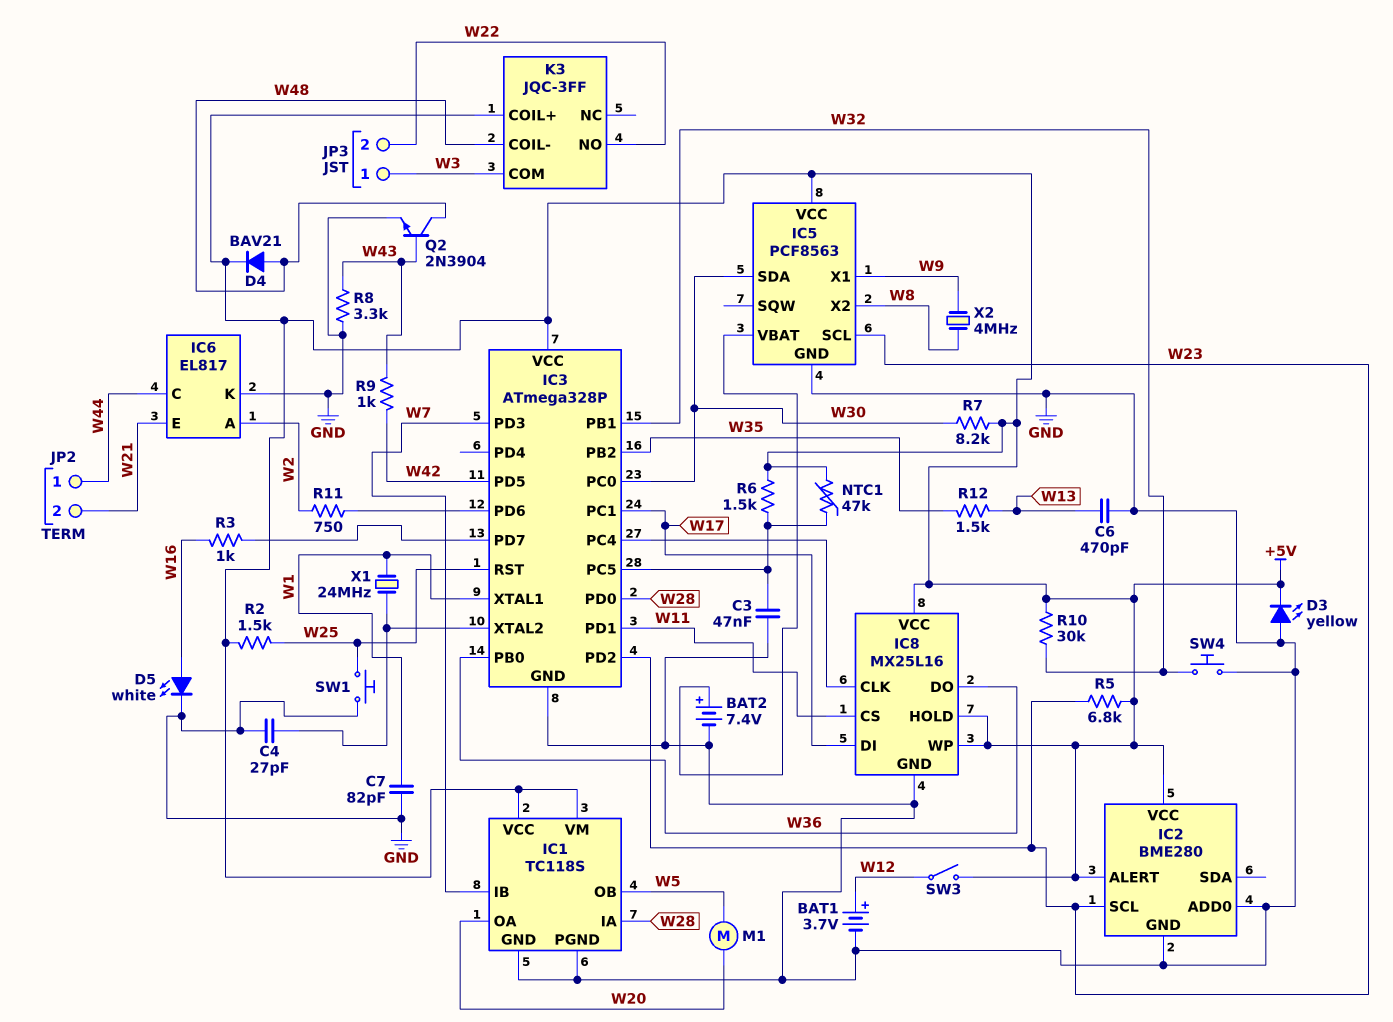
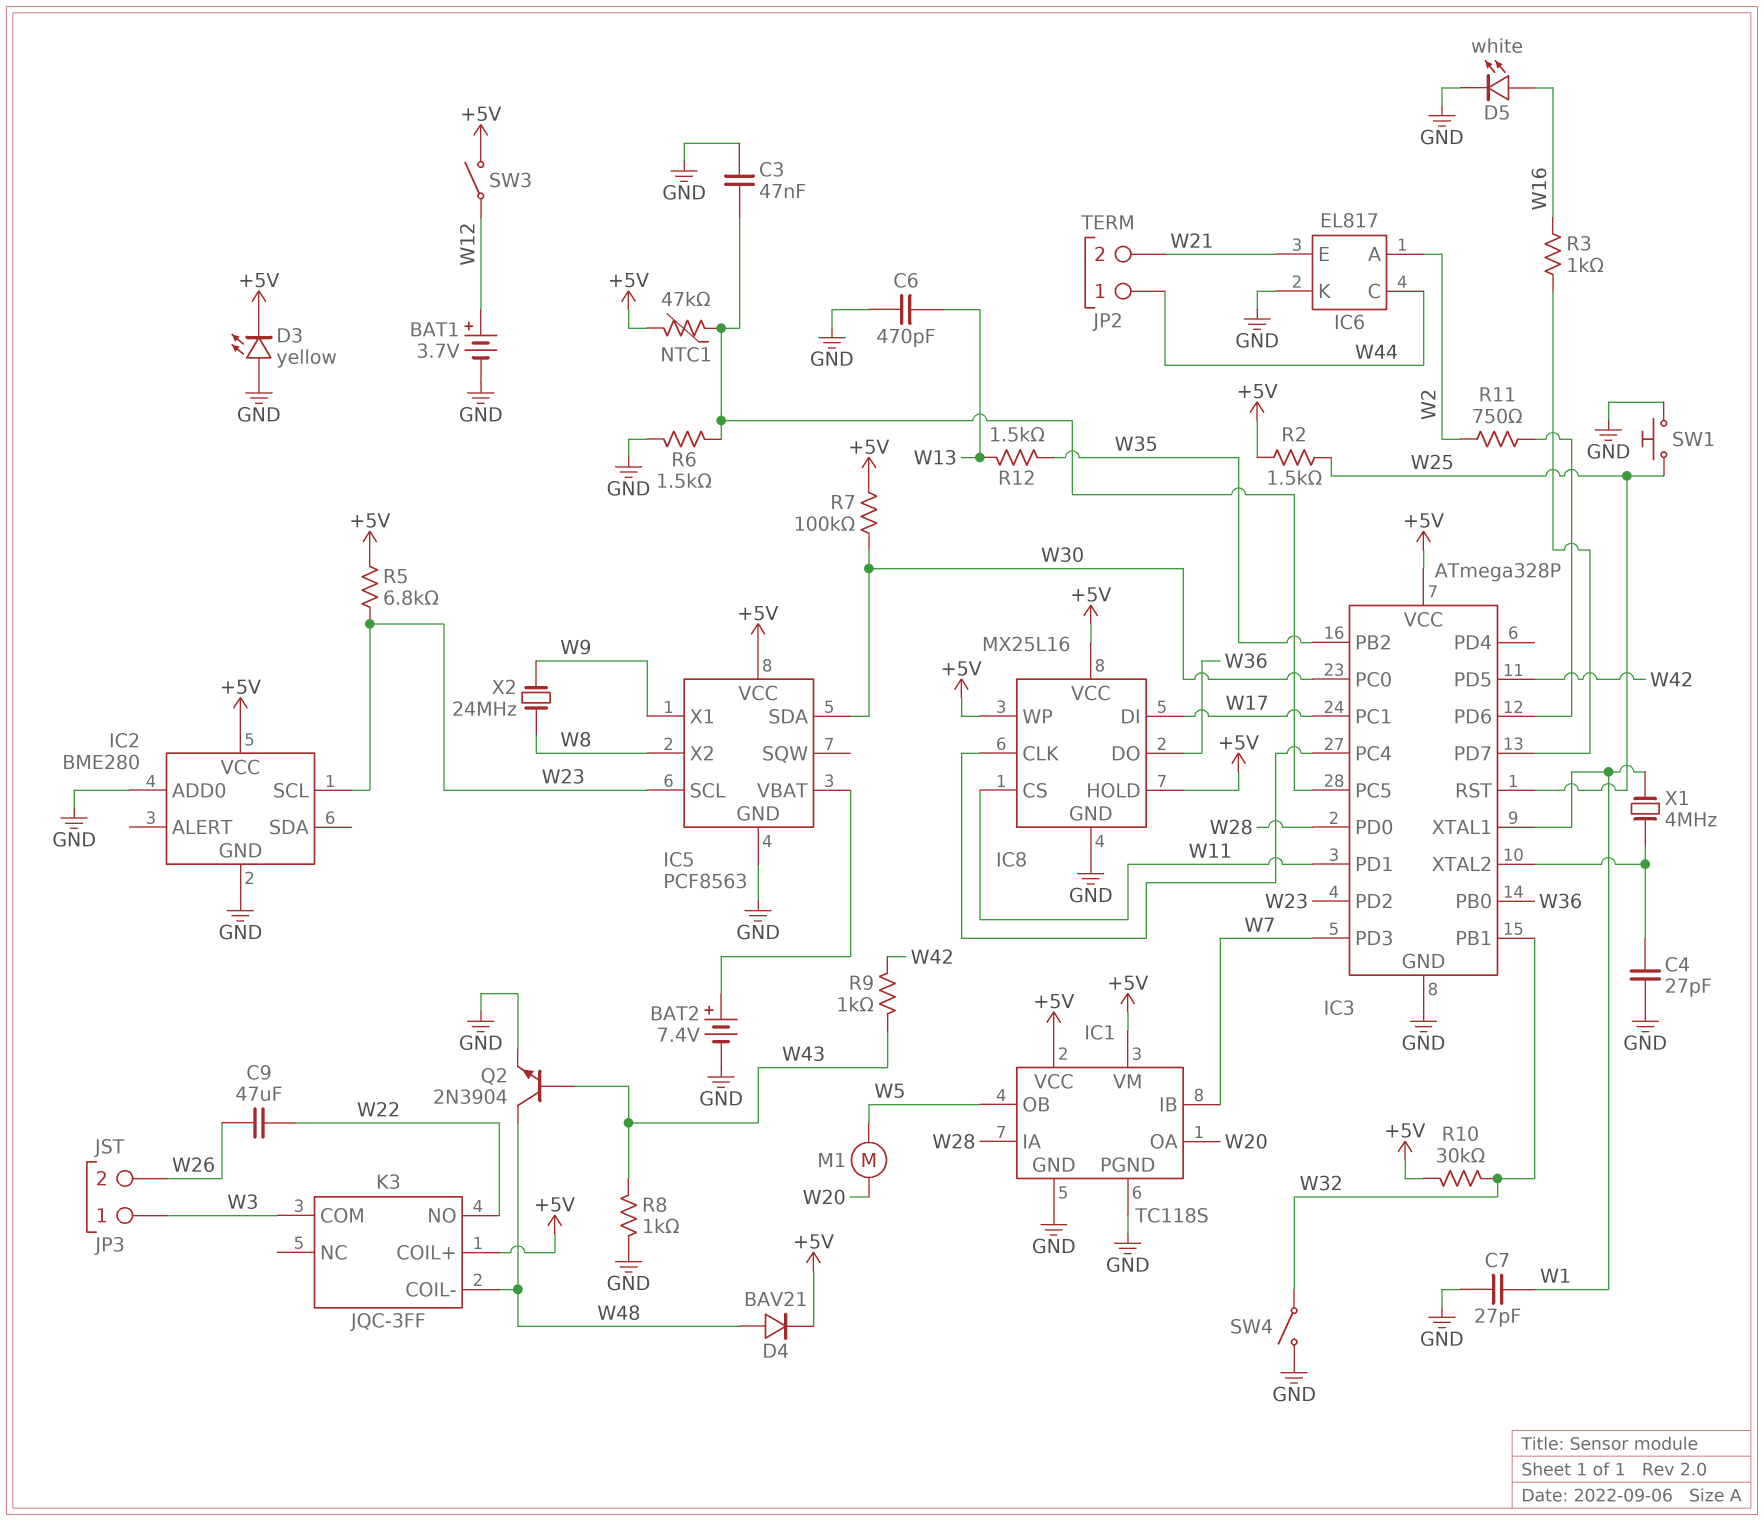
C7: 82pF (GND, W1) -> 27pF (GND, W1)
C9: none -> 47uF (W22, W26)
IC2 pin ALERT: +5V -> none
JP3 pin 2: W22 -> W26
R6: 1.5k (+5V, IC3/PC5) -> 1.5k (GND, IC3/PC5)
R7: 8.2k (+5V, W30) -> 100k (+5V, W30)
R8: 3.3k (GND, W43) -> 1k (GND, W43)
SW4: button (GND, W32) -> switch (GND, W32)
X1: 24MHz (IC3/XTAL2, W1) -> 4MHz (IC3/XTAL2, W1)
X2: 4MHz (W8, W9) -> 24MHz (W8, W9)

